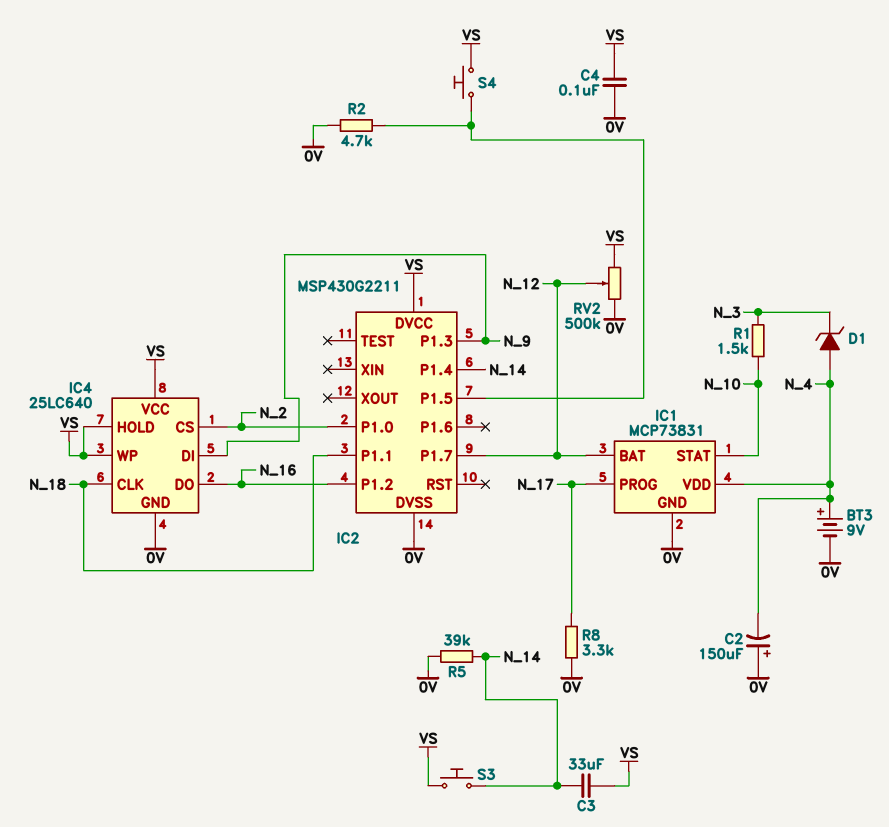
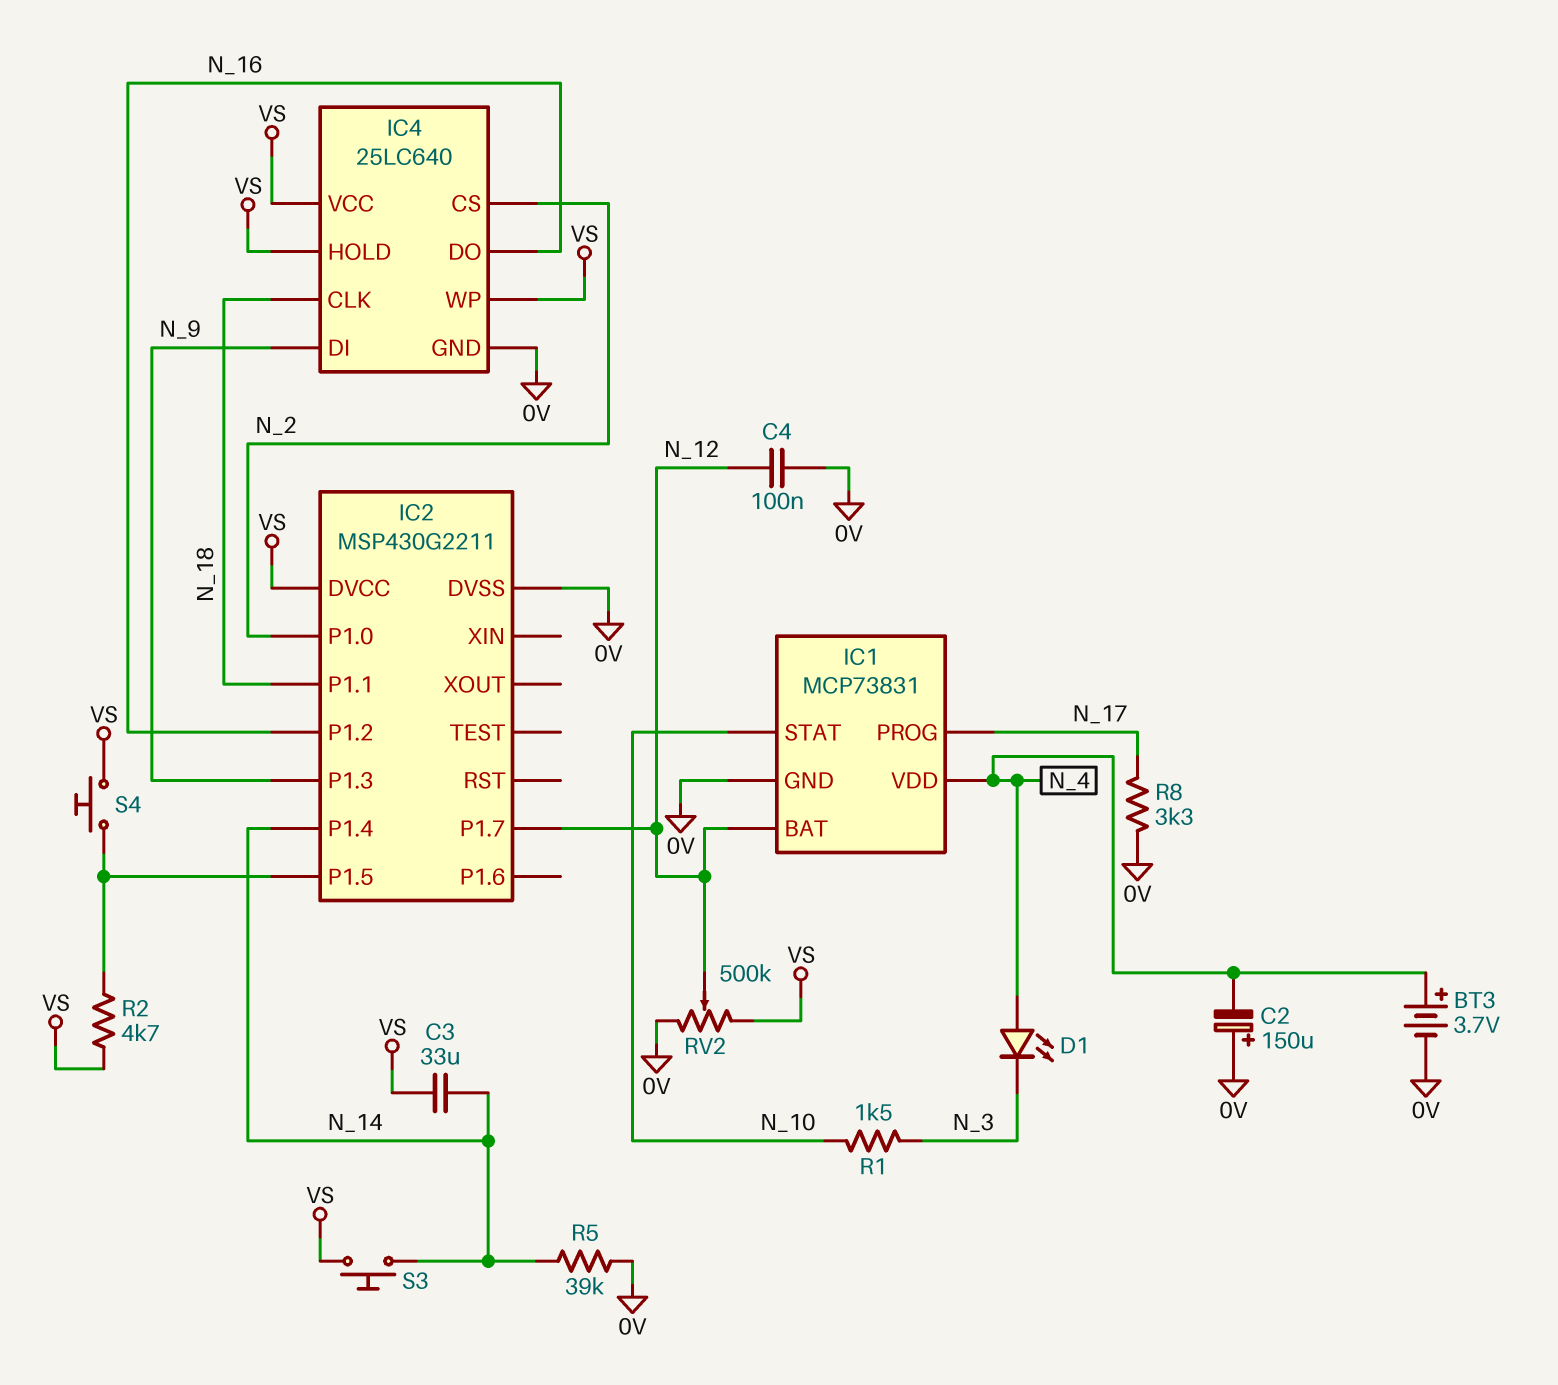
BT3: 9V (plus N_4, minus 0V) -> 3.7V (plus N_4, minus 0V)
C4: 100nF (0V, VS) -> 100nF (0V, N_12)
D1: zener (A N_4, K N_3) -> LED (A N_4, K N_3)
R2: 4.7k (0V, IC2/P1.5) -> 4.7k (IC2/P1.5, VS)

